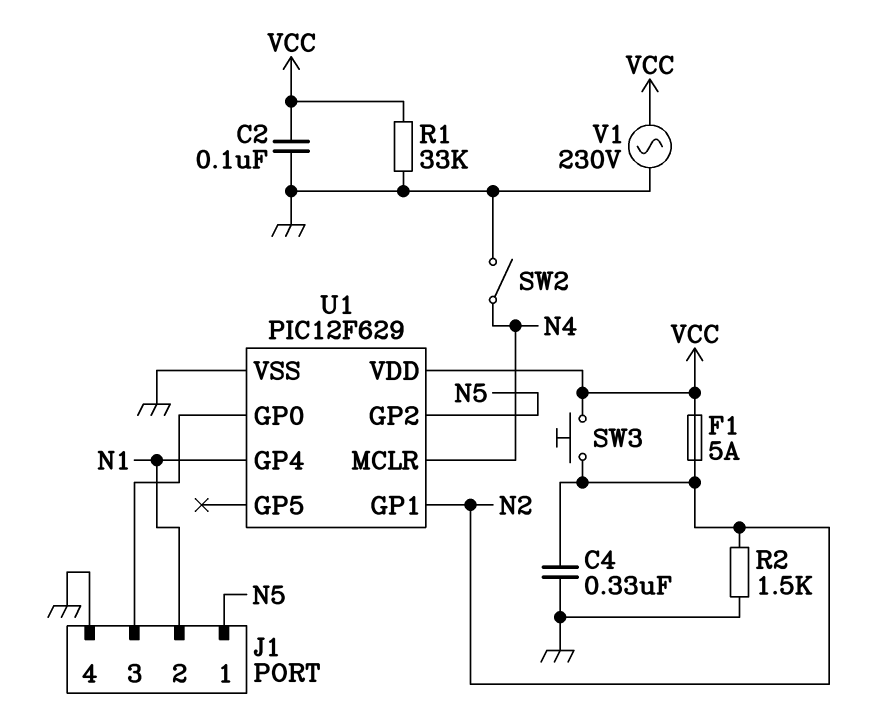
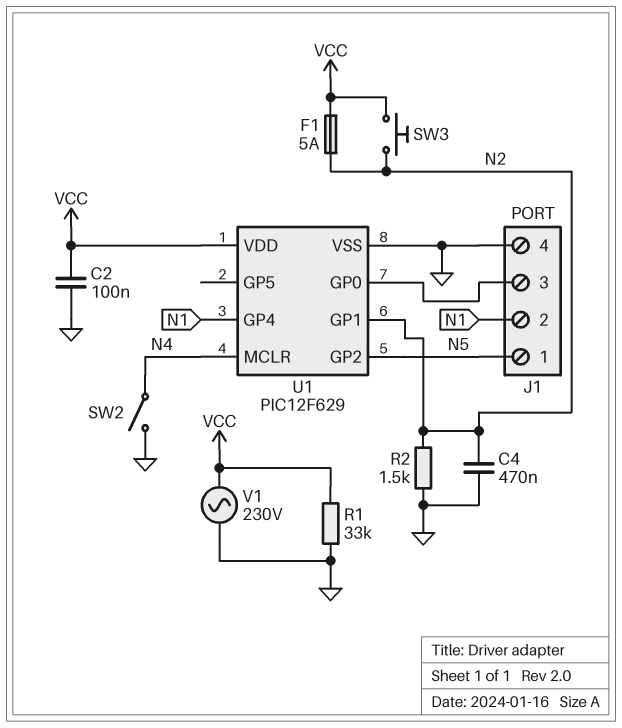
C4: 330nF (GND, N2) -> 470nF (GND, N2)

